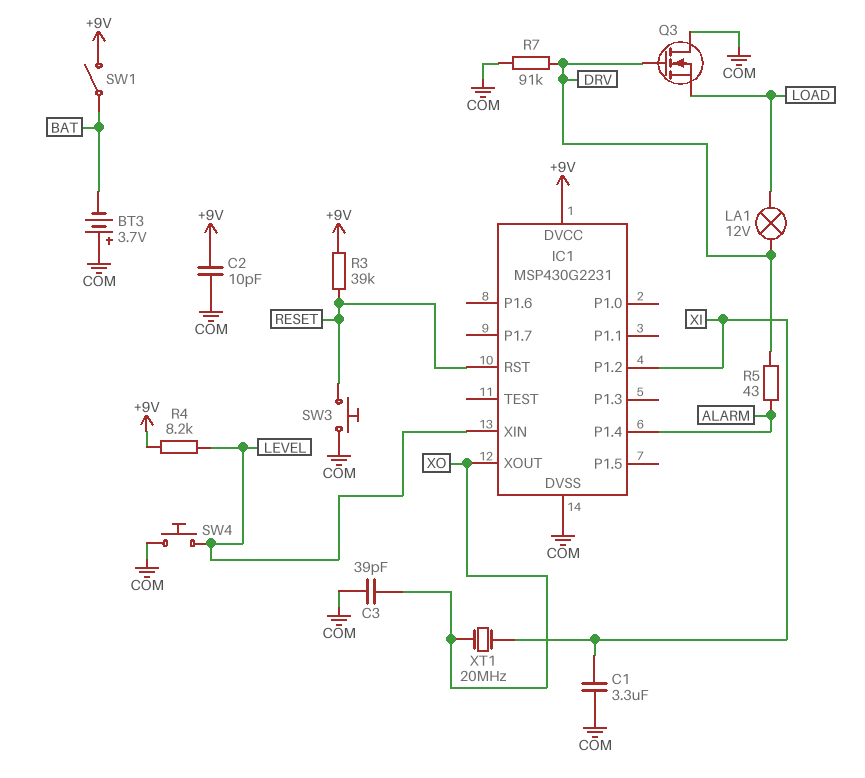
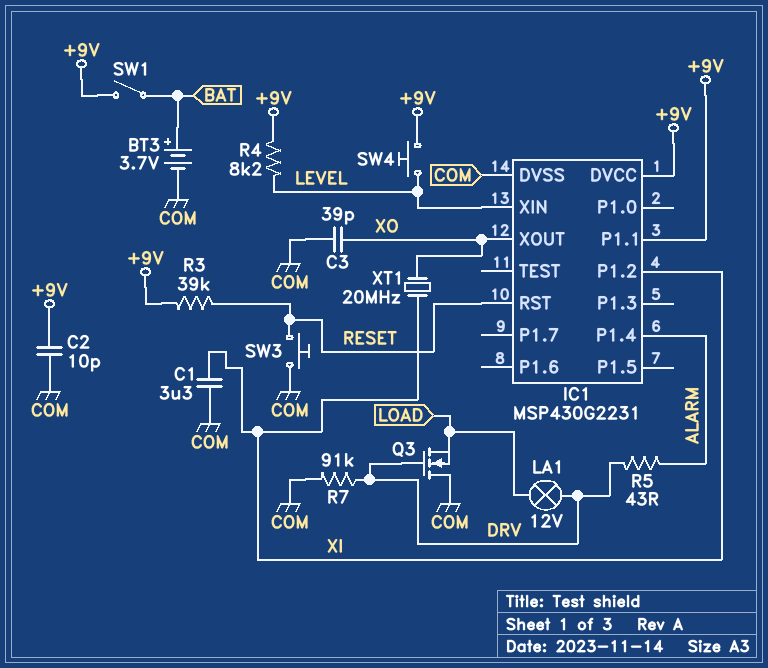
BT3: 3.7V (plus COM, minus BAT) -> 3.7V (plus BAT, minus COM)
IC1 pin P1.1: none -> +9V
SW4: button (COM, LEVEL) -> button (+9V, LEVEL)

